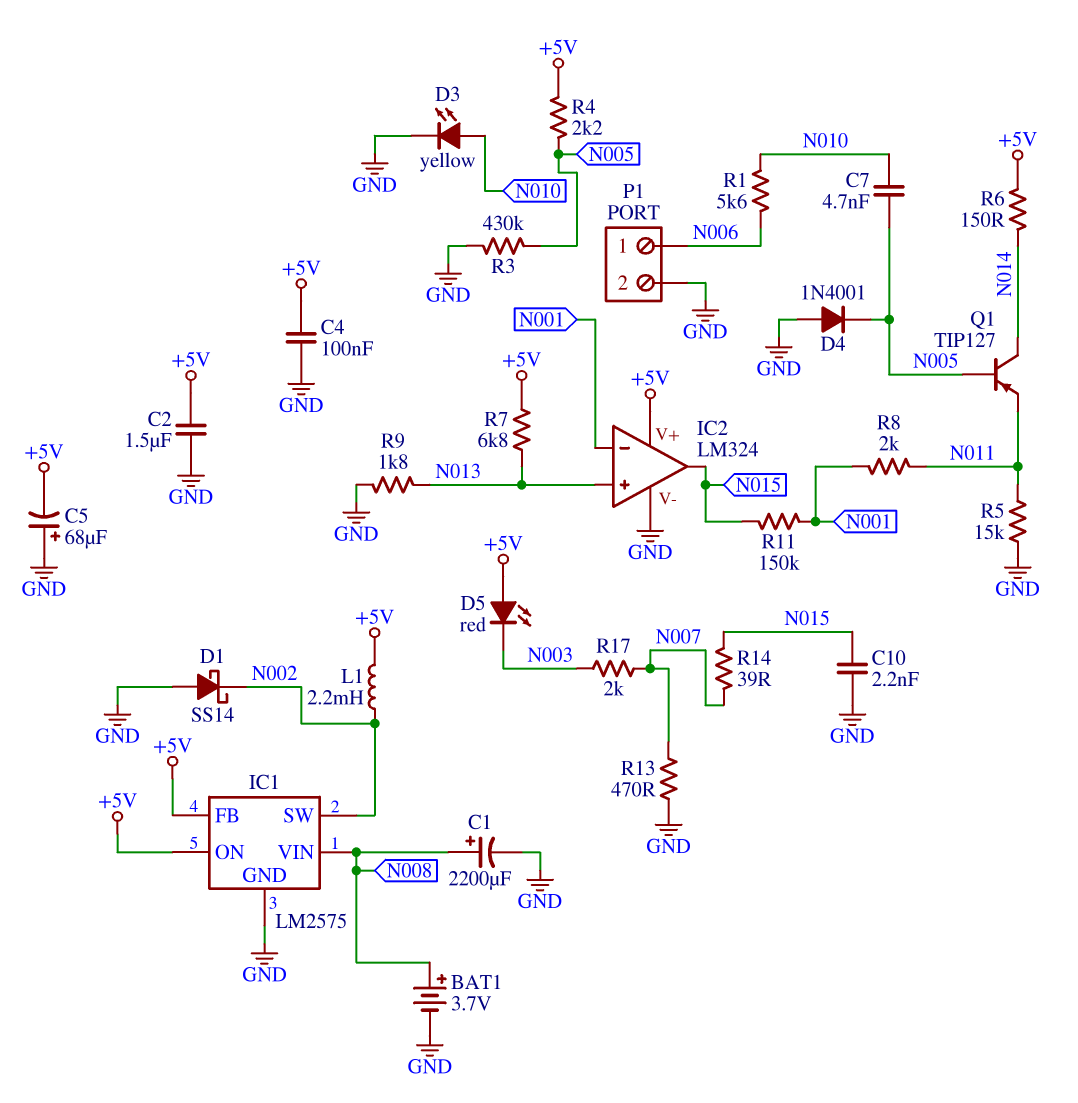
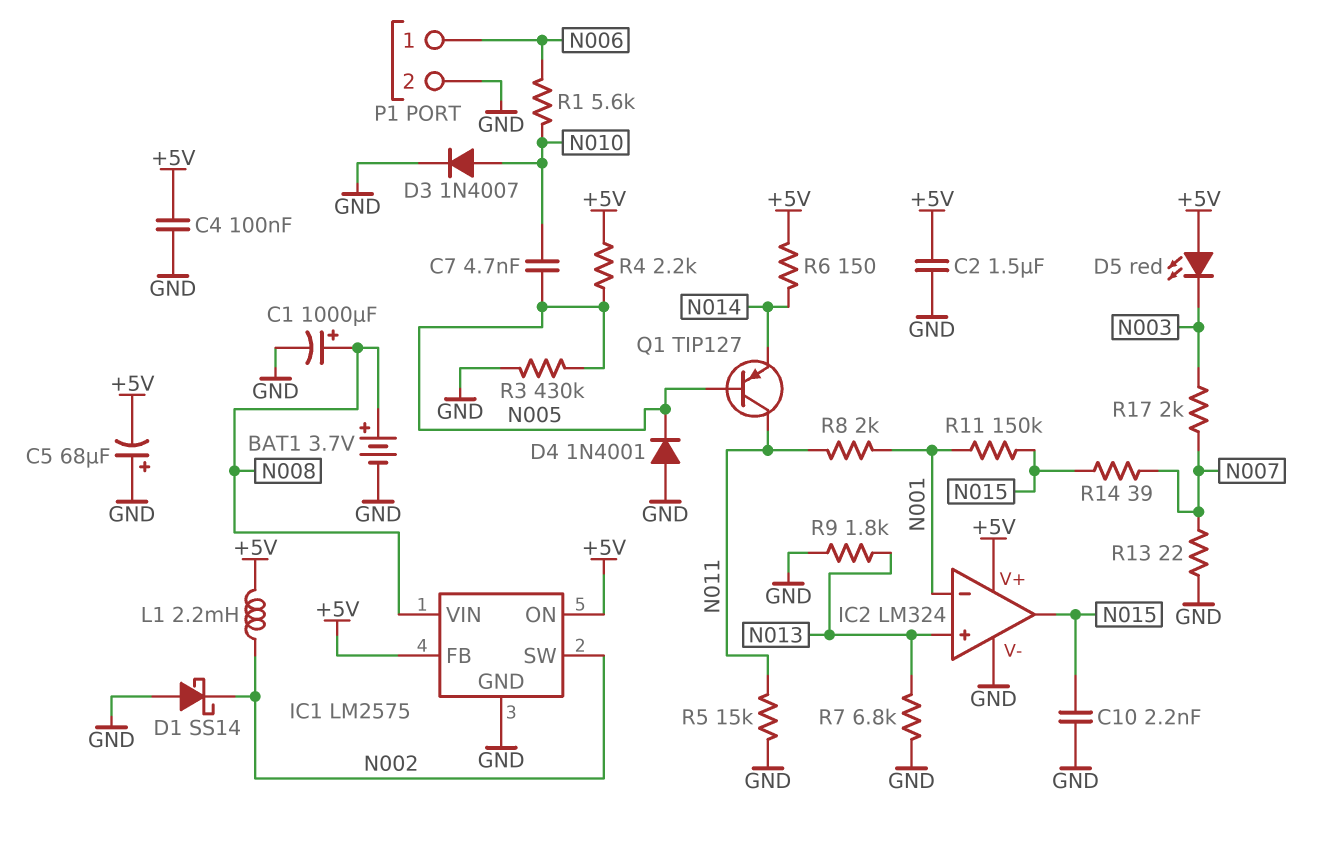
C1: 2200uF (plus N008, minus GND) -> 1000uF (plus N008, minus GND)
D3: LED yellow (A N010, K GND) -> diode 1N4007 (A N010, K GND)
Q1: PNP TIP127 (B N005, C N014, E N011) -> PNP TIP127 (B N005, C N011, E N014)
R7: 6.8k (+5V, N013) -> 6.8k (GND, N013)
R13: 470 (GND, N007) -> 22 (GND, N007)

